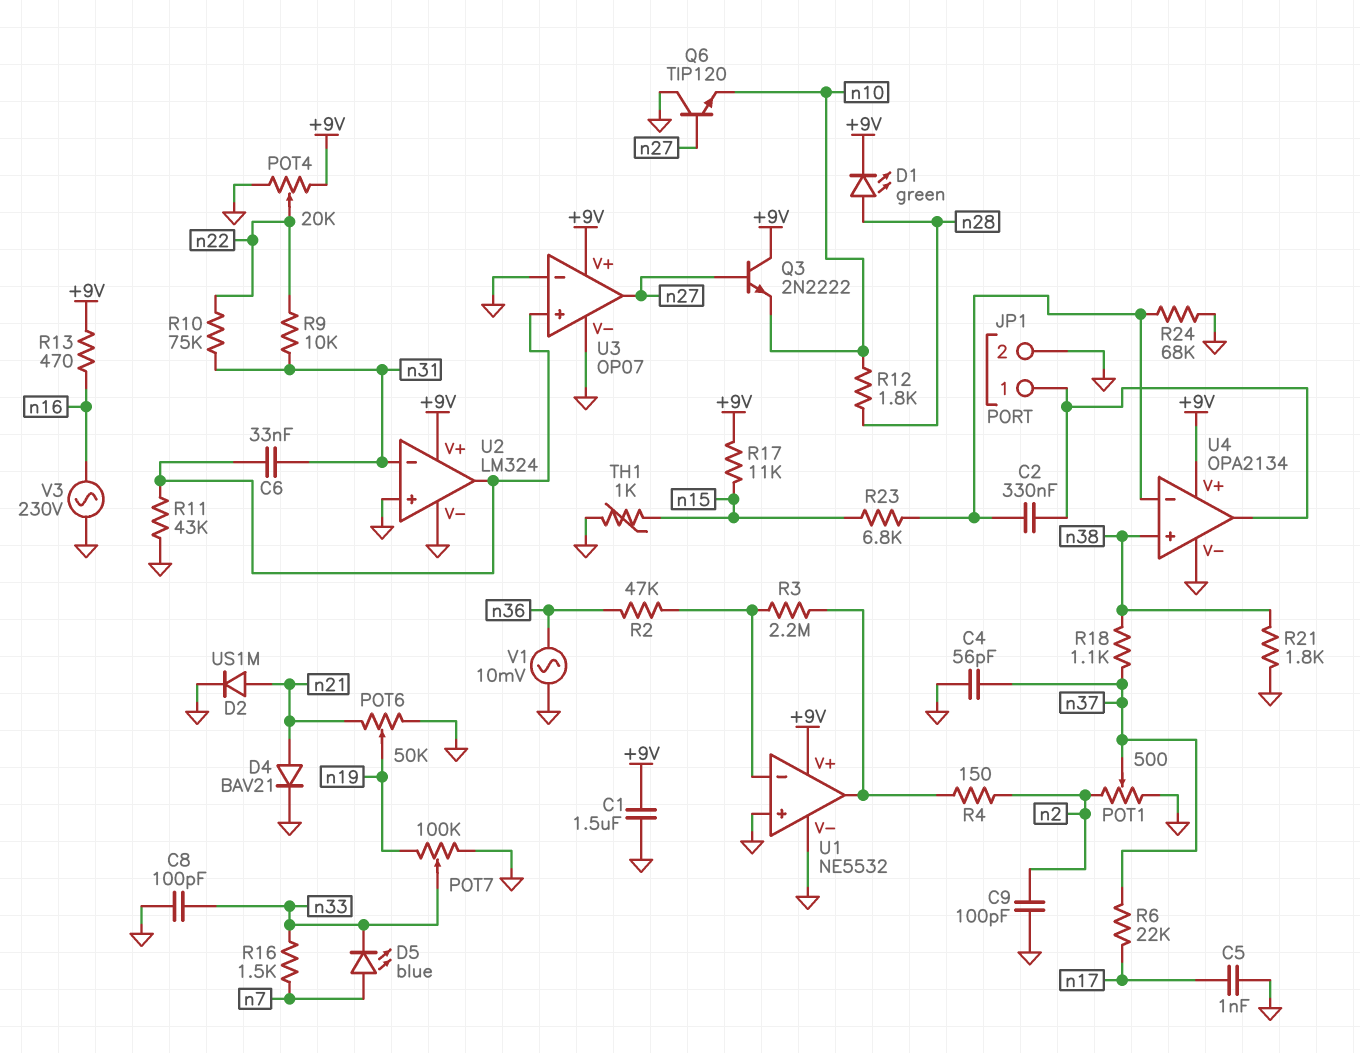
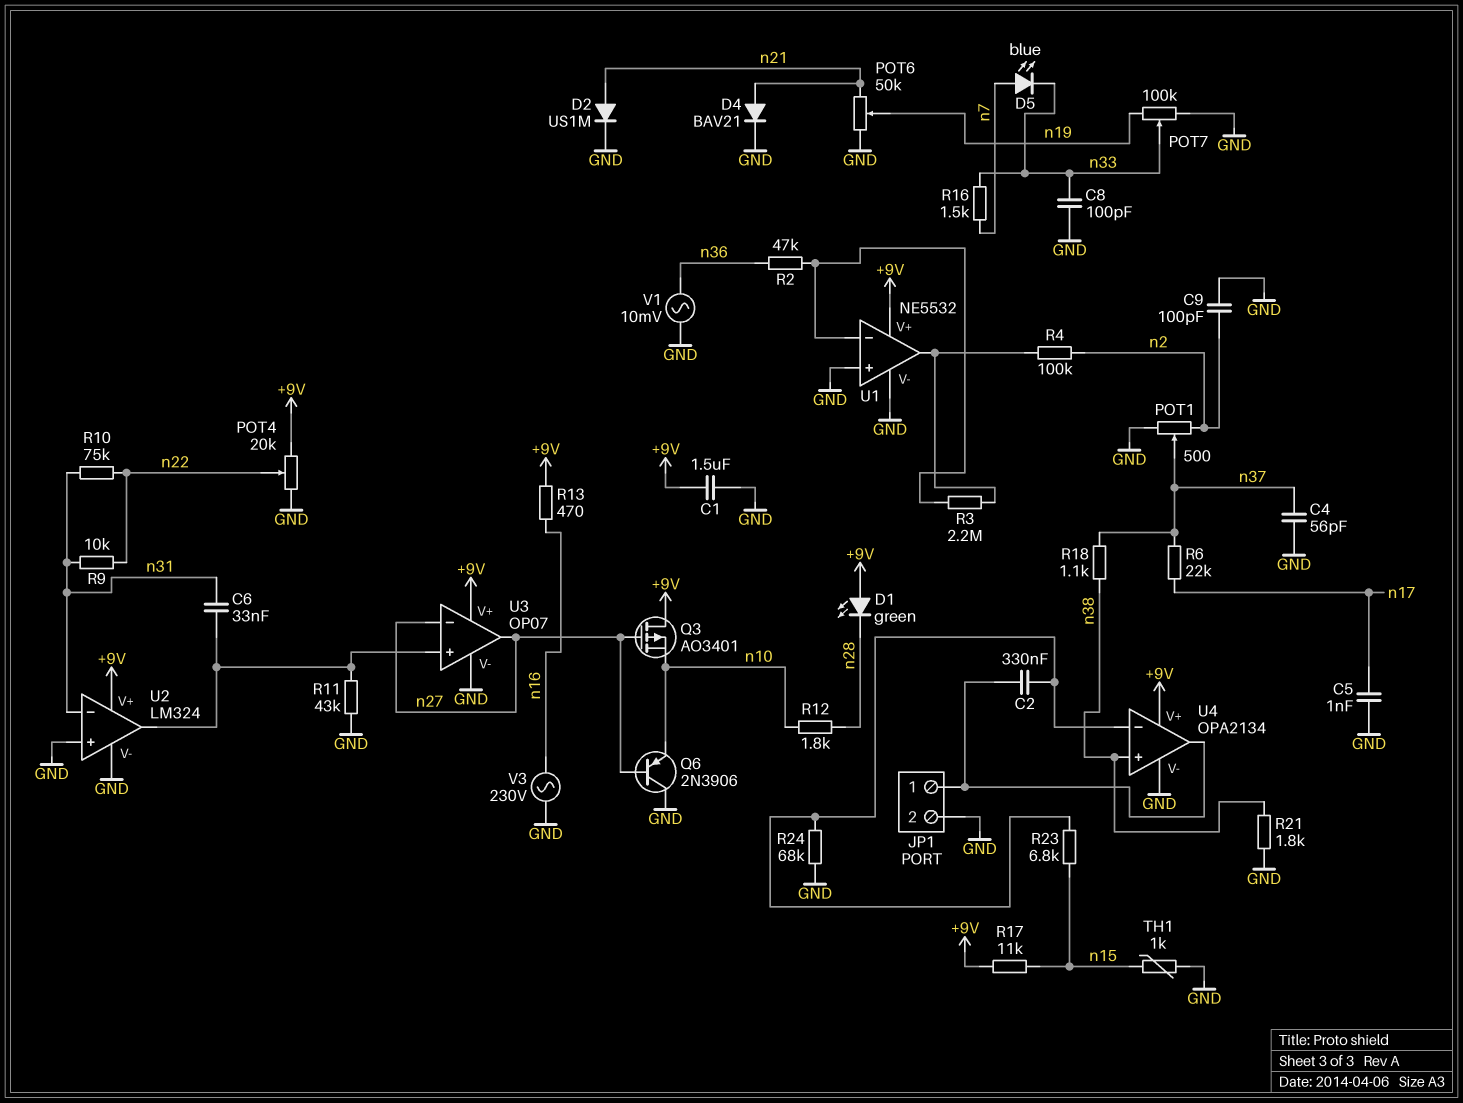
D1: LED green (A n28, K +9V) -> LED green (A +9V, K n28)
Q3: NPN 2N2222 (B n27, C +9V, E n10) -> PMOS AO3401 (G n27, D +9V, S n10)
Q6: NPN TIP120 (B n27, C GND, E n10) -> PNP 2N3906 (B n27, C GND, E n10)
R4: 150 (U1/out, n2) -> 100k (U1/out, n2)
U3 pin in-: GND -> n27

